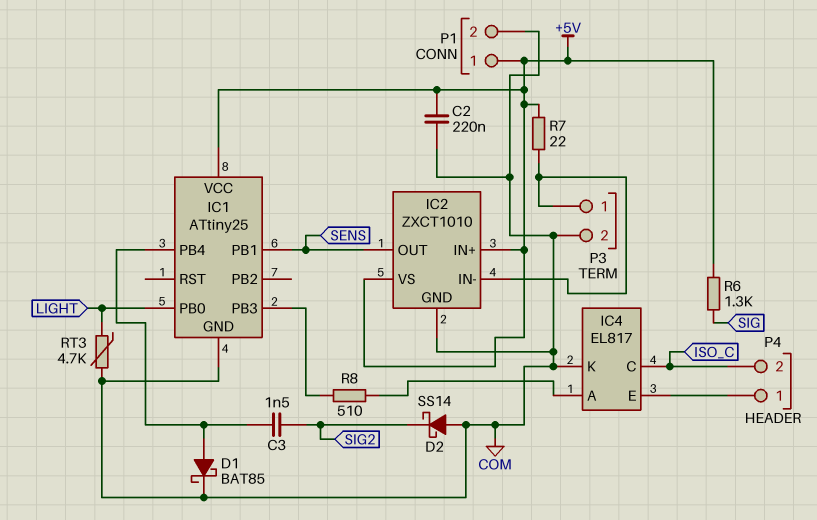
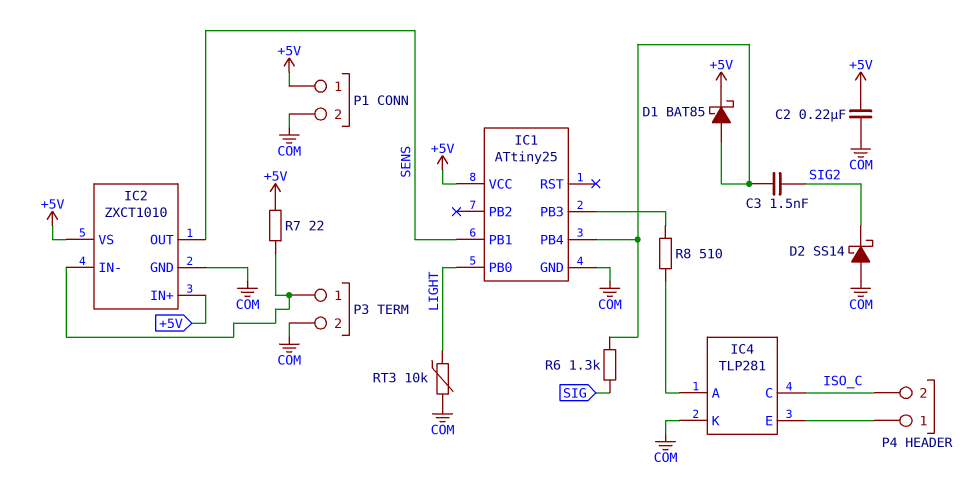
D1: schottky BAT85 (A IC1/PB4, K COM) -> schottky BAT85 (A IC1/PB4, K +5V)
IC4: EL817 -> TLP281
R6: 1.3k (+5V, SIG) -> 1.3k (IC1/PB4, SIG)
RT3: 4.7k (COM, LIGHT) -> 10k (COM, LIGHT)

